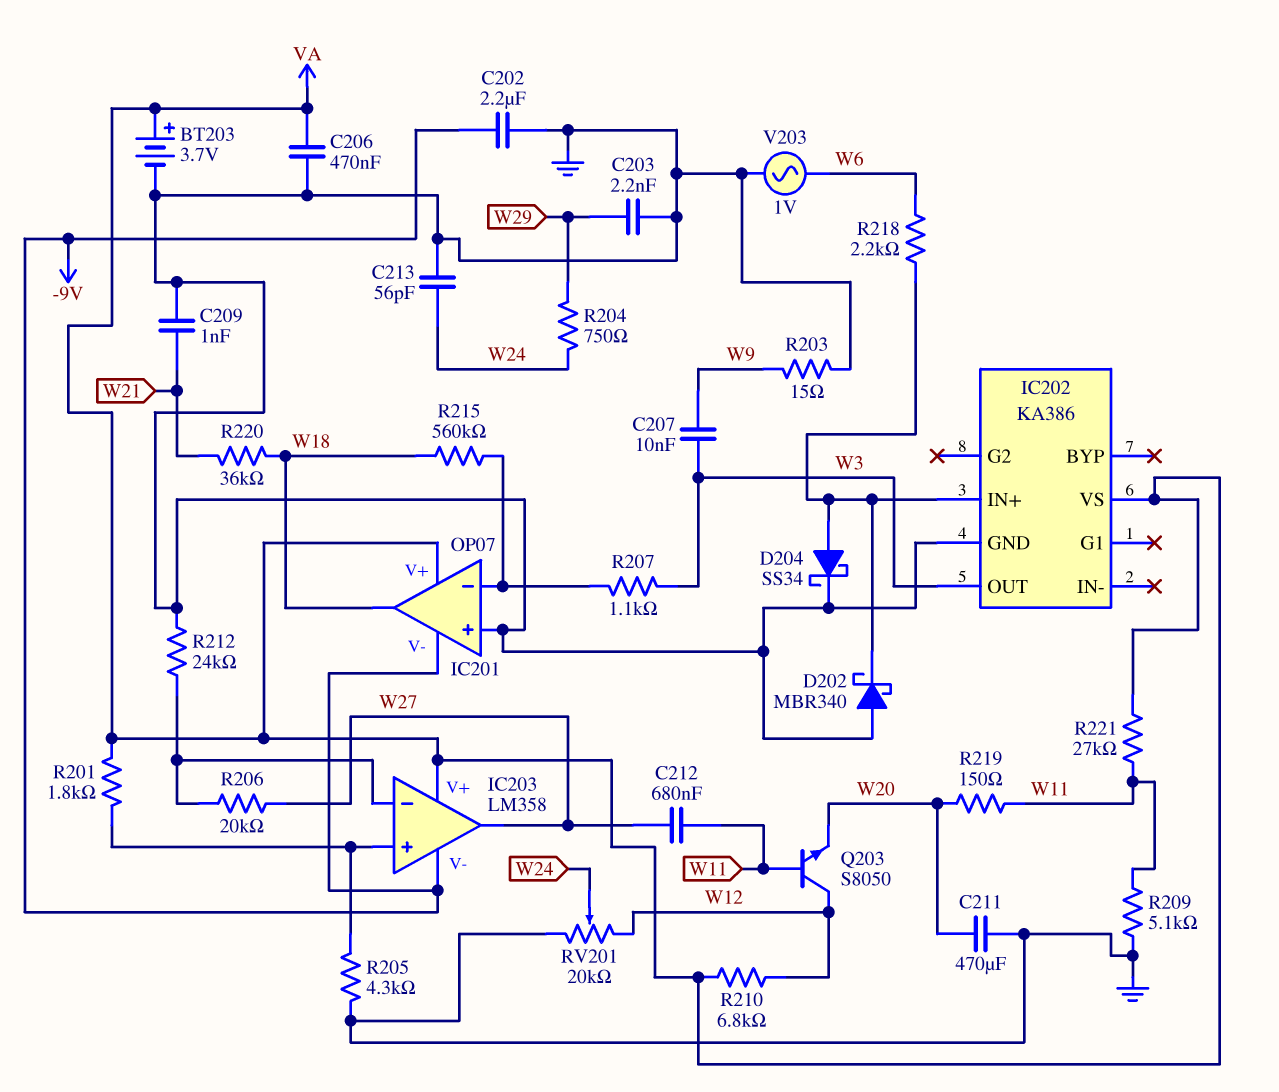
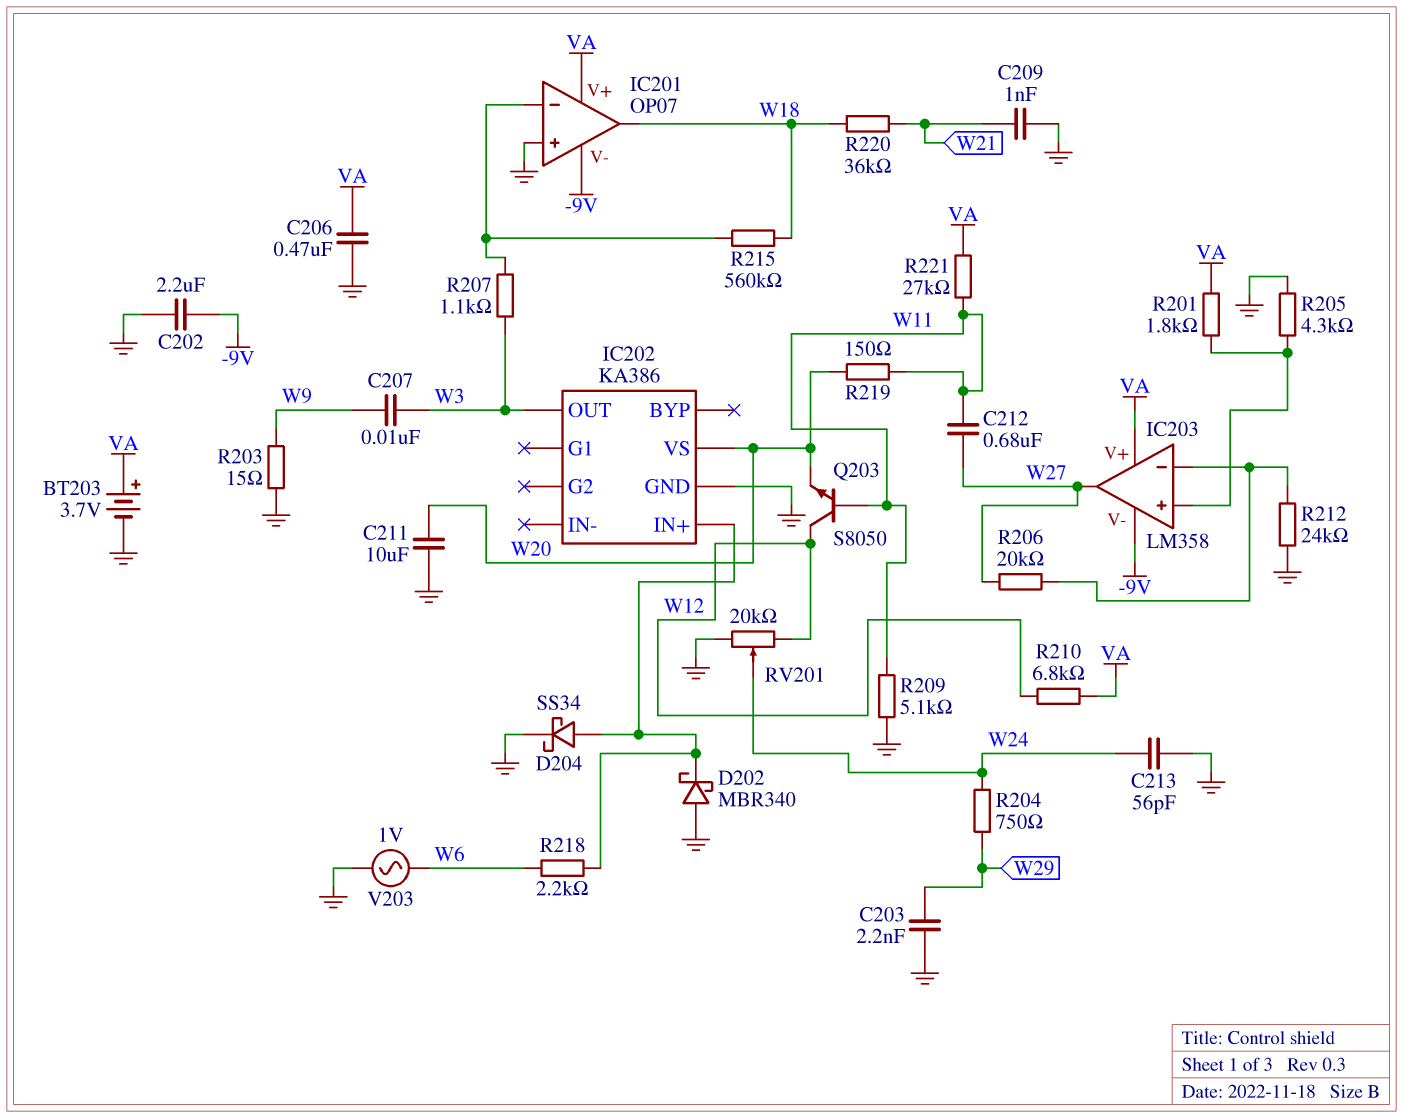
C211: 470uF (GND, W20) -> 10uF (GND, W20)
IC202 pin VS: VA -> W20

